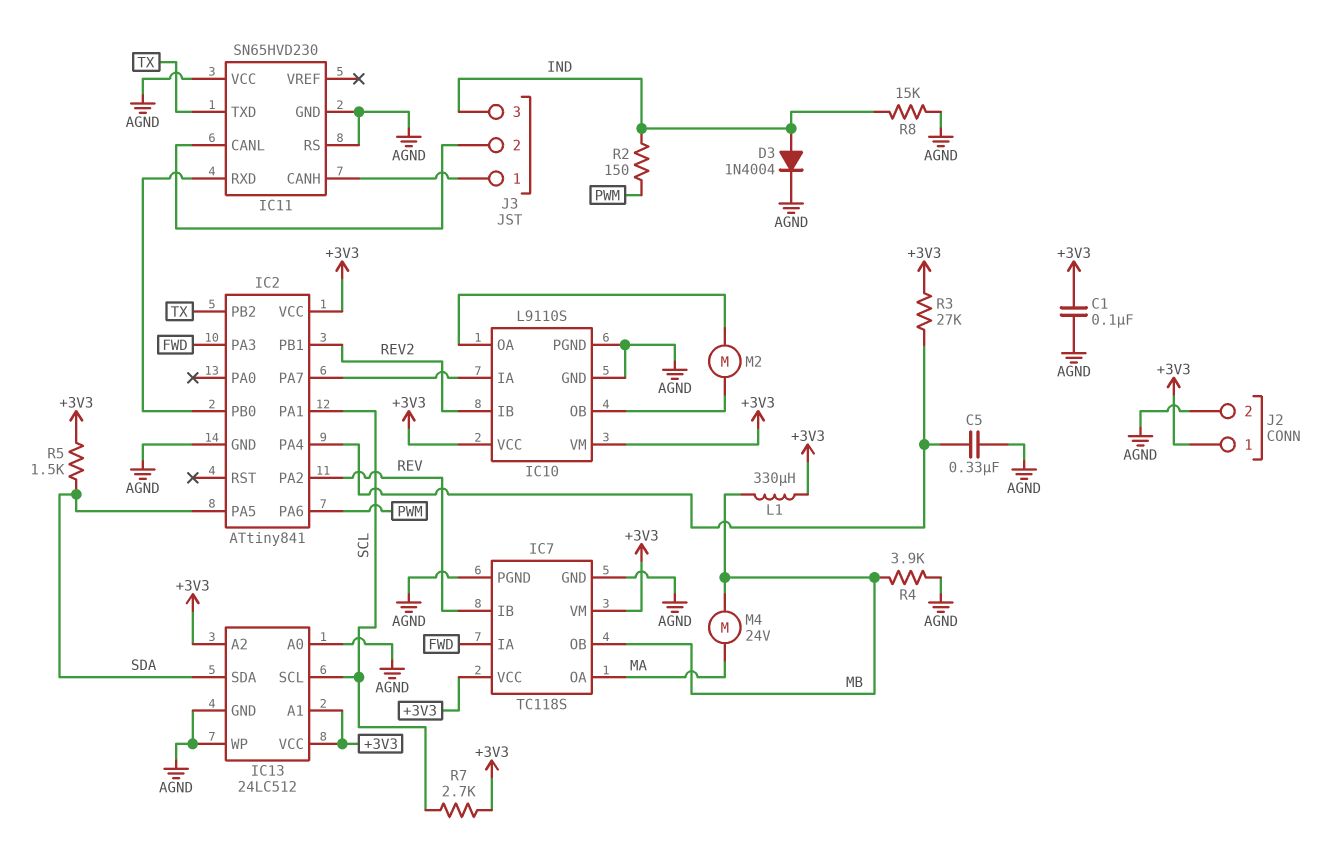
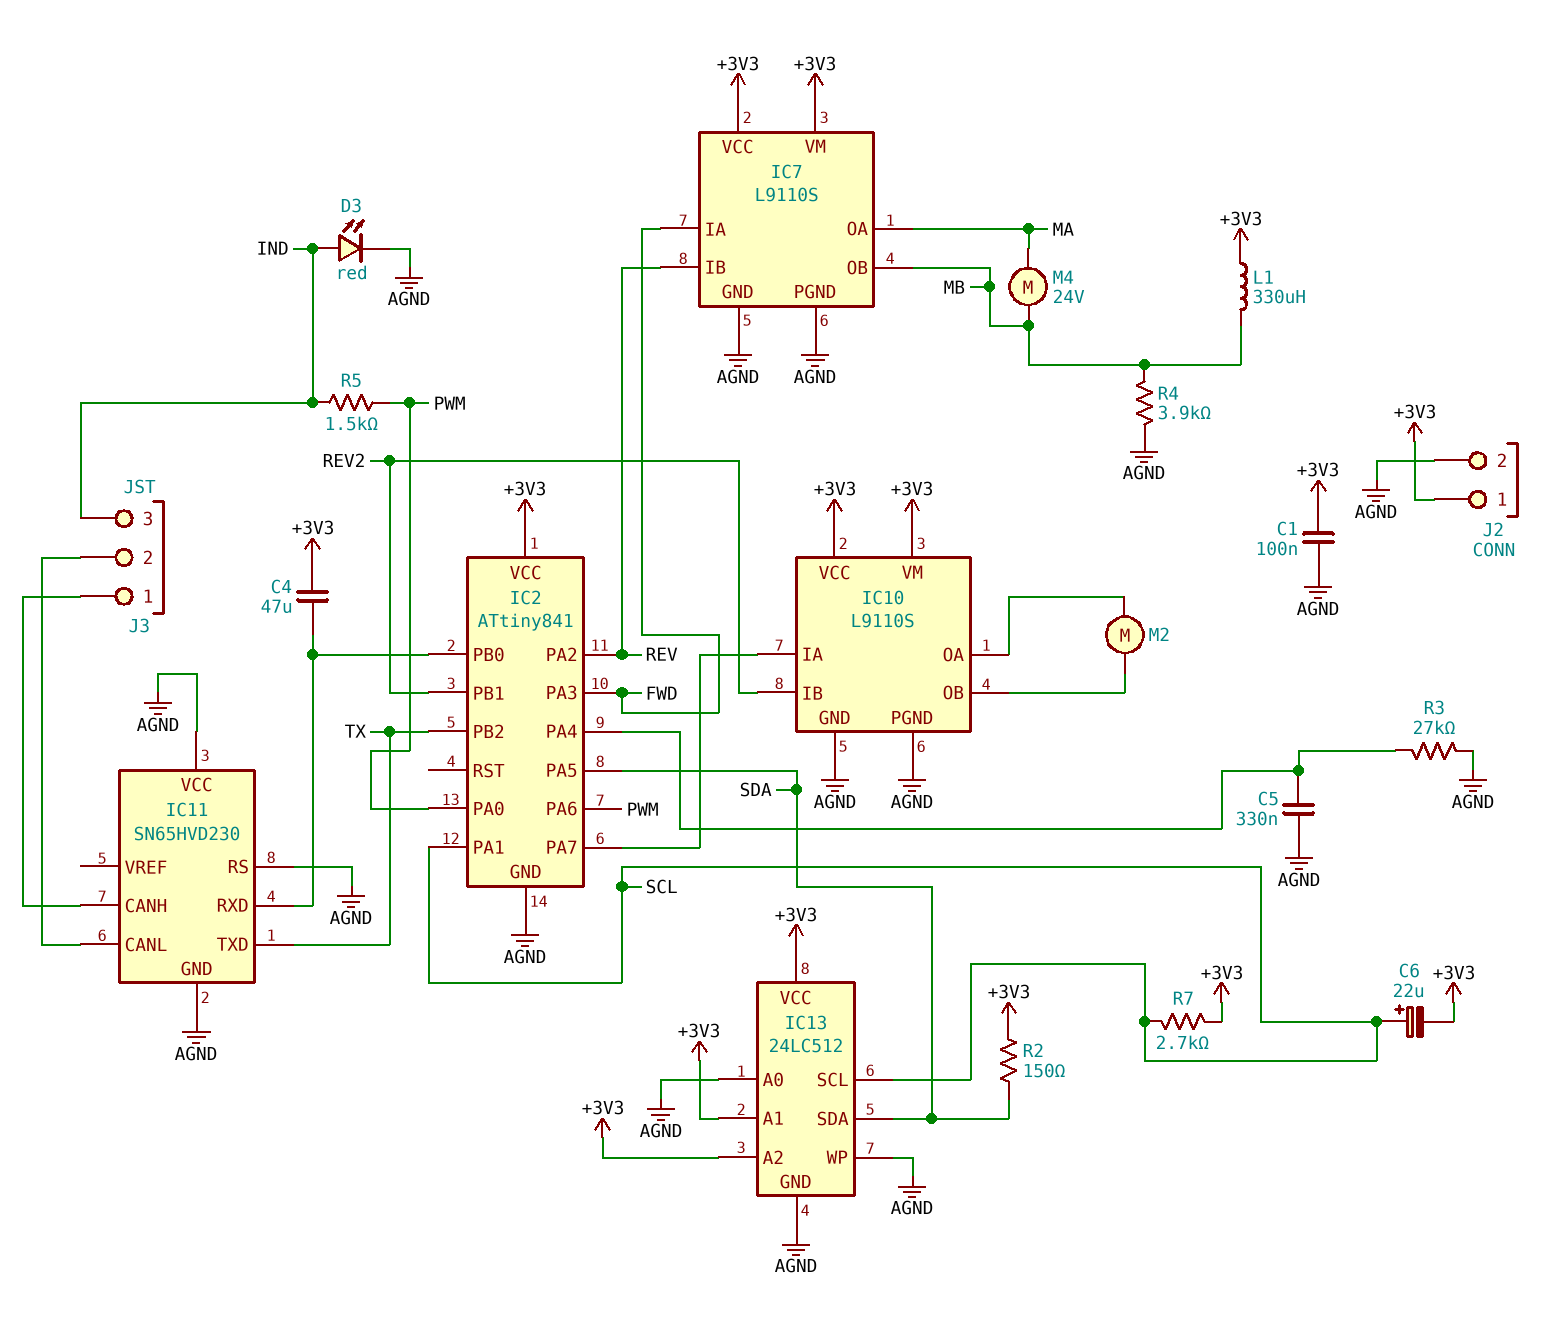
C4: none -> 47uF (+3V3, IC2/PB0)
C6: none -> 22uF (plus SCL, minus +3V3)
D3: diode 1N4004 (A IND, K AGND) -> LED red (A IND, K AGND)
IC2 pin PA0: none -> PWM
IC7: TC118S -> L9110S
R2: 150 (IND, PWM) -> 150 (+3V3, SDA)
R3: 27k (+3V3, IC2/PA4) -> 27k (AGND, IC2/PA4)
R5: 1.5k (+3V3, SDA) -> 1.5k (IND, PWM)
R8: 15k (AGND, IND) -> none

